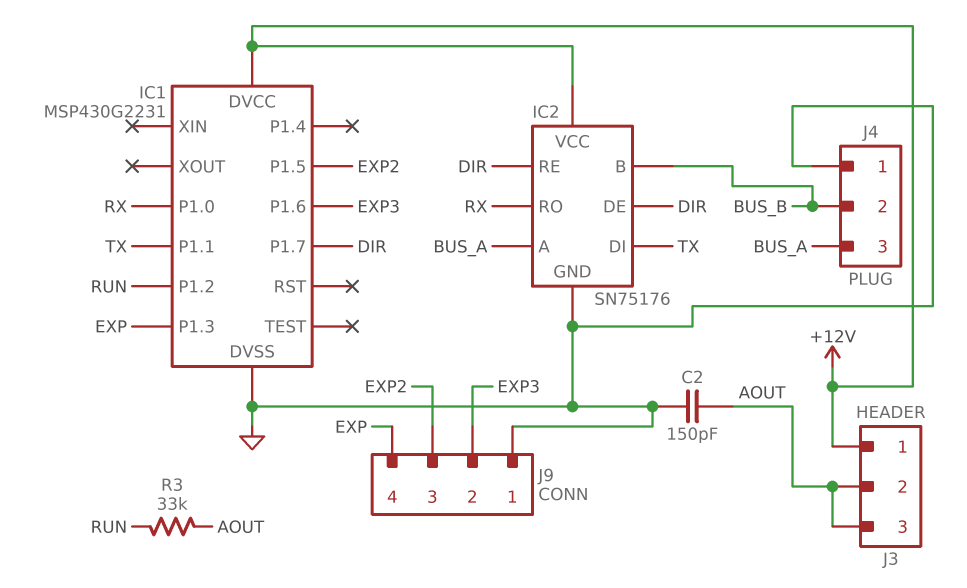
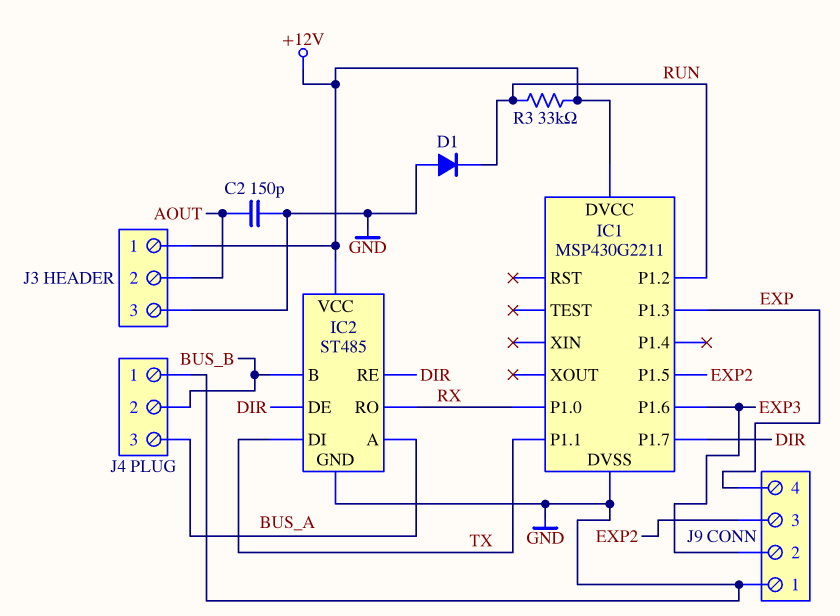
D1: none -> diode (A GND, K RUN)
IC1: MSP430G2231 -> MSP430G2211
IC2: SN75176 -> ST485
J3 pin 3: AOUT -> GND
R3: 33k (AOUT, RUN) -> 33k (+12V, RUN)

